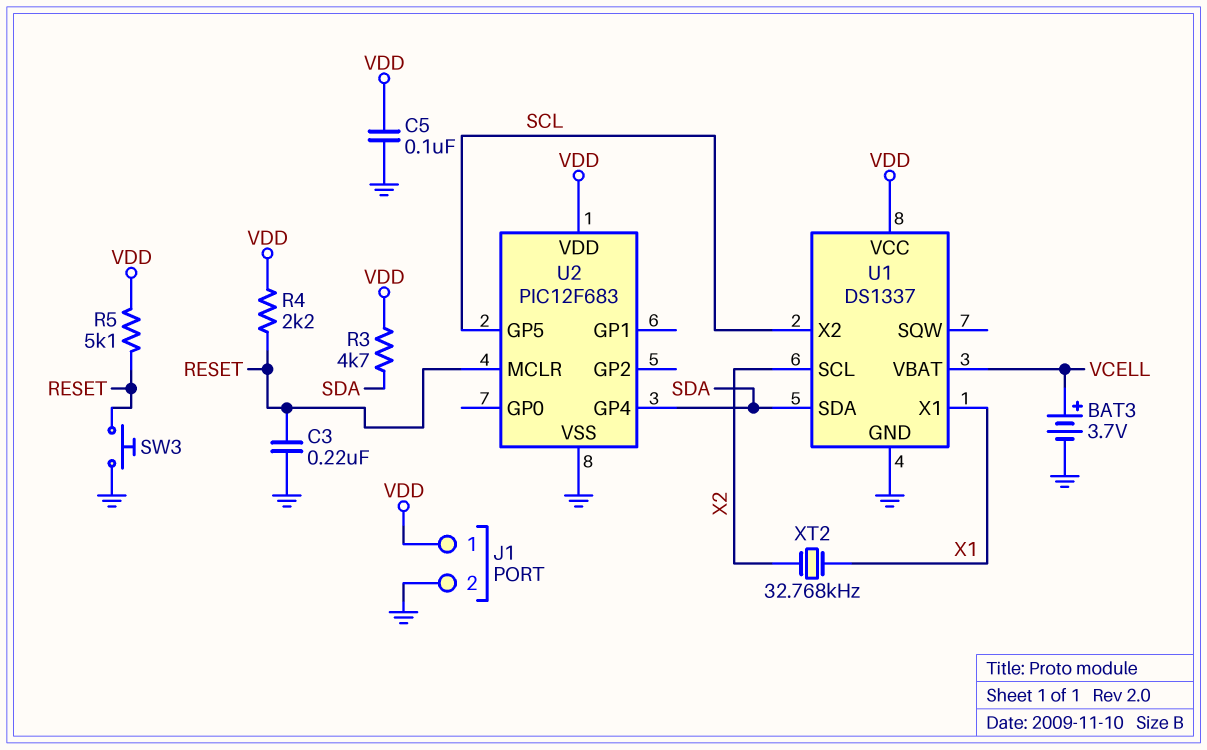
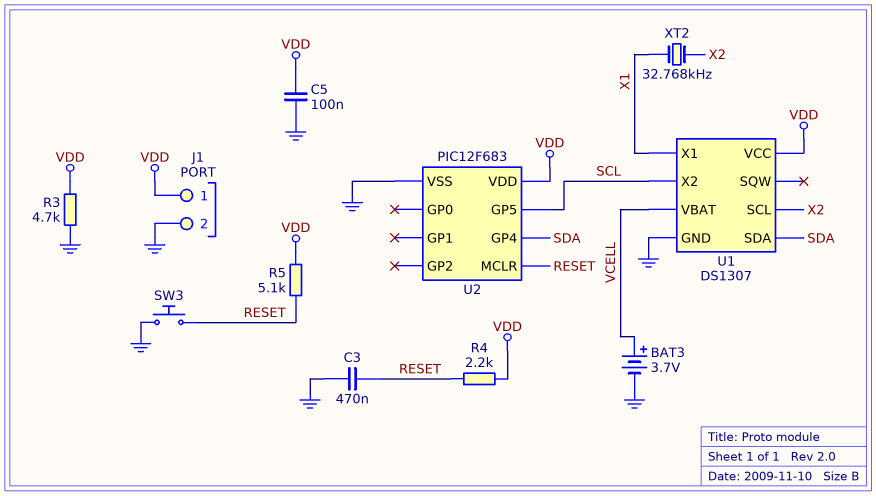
C3: 220nF (GND, RESET) -> 470nF (GND, RESET)
R3: 4.7k (SDA, VDD) -> 4.7k (GND, VDD)
U1: DS1337 -> DS1307

